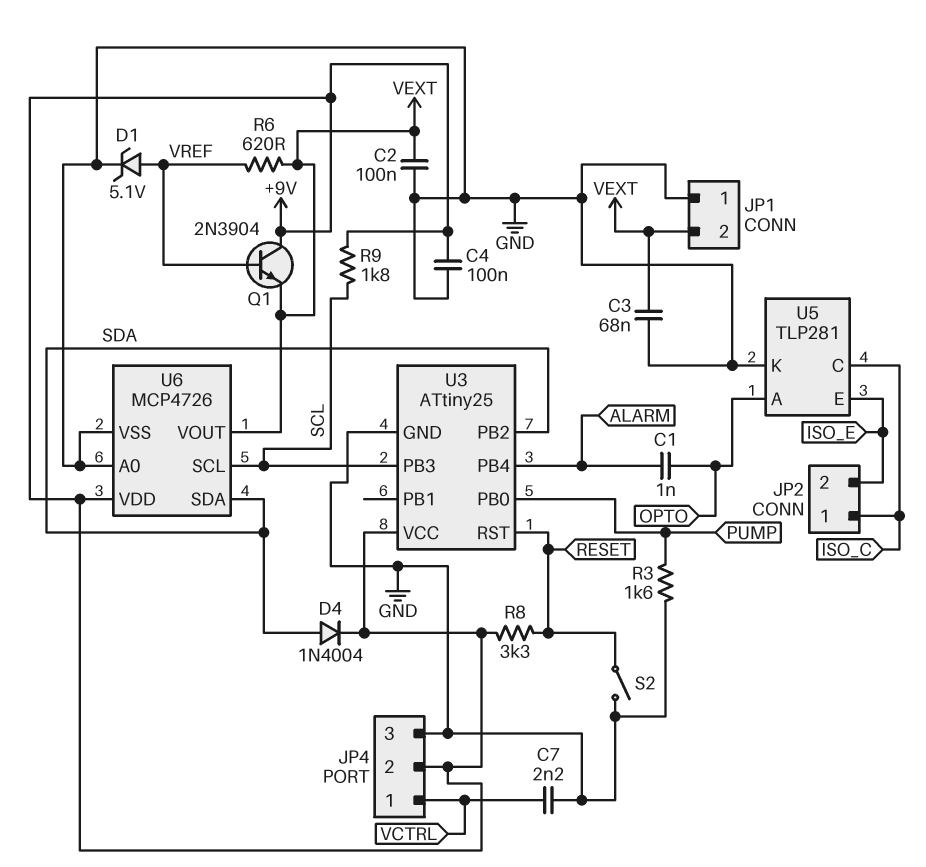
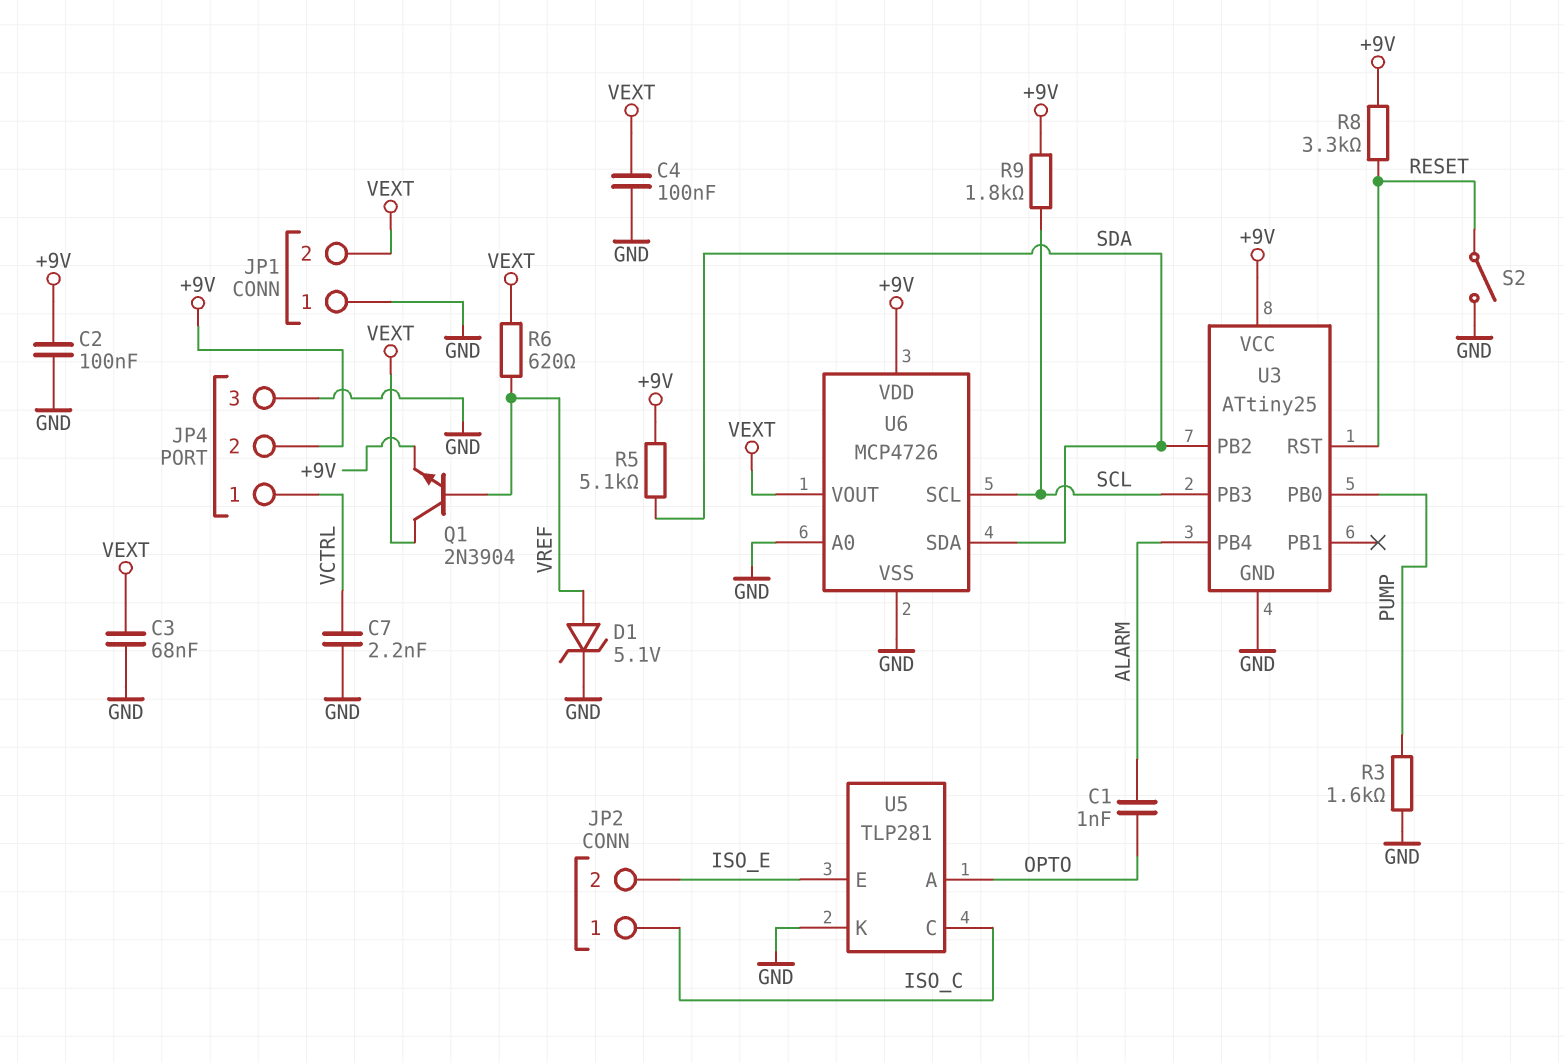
C2: 100nF (GND, VEXT) -> 100nF (+9V, GND)
C4: 100nF (+9V, GND) -> 100nF (GND, VEXT)
D4: diode 1N4004 (A SDA, K +9V) -> none
Q1: NPN 2N3904 (B VREF, C +9V, E VEXT) -> NPN 2N3904 (B VREF, C VEXT, E +9V)
R5: none -> 5.1k (+9V, SDA)

